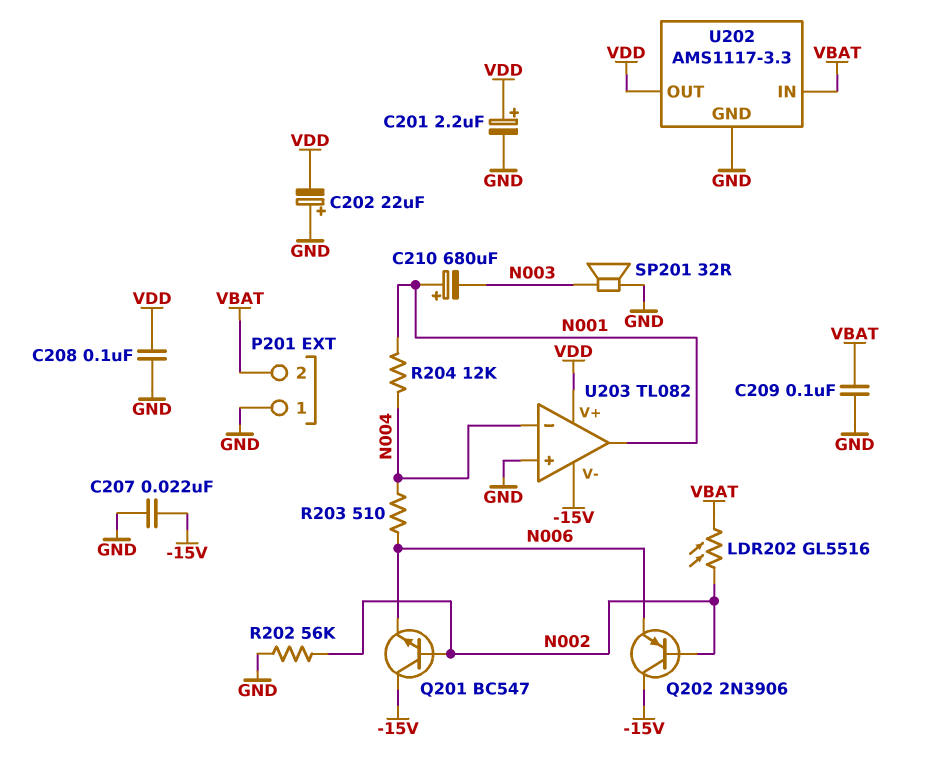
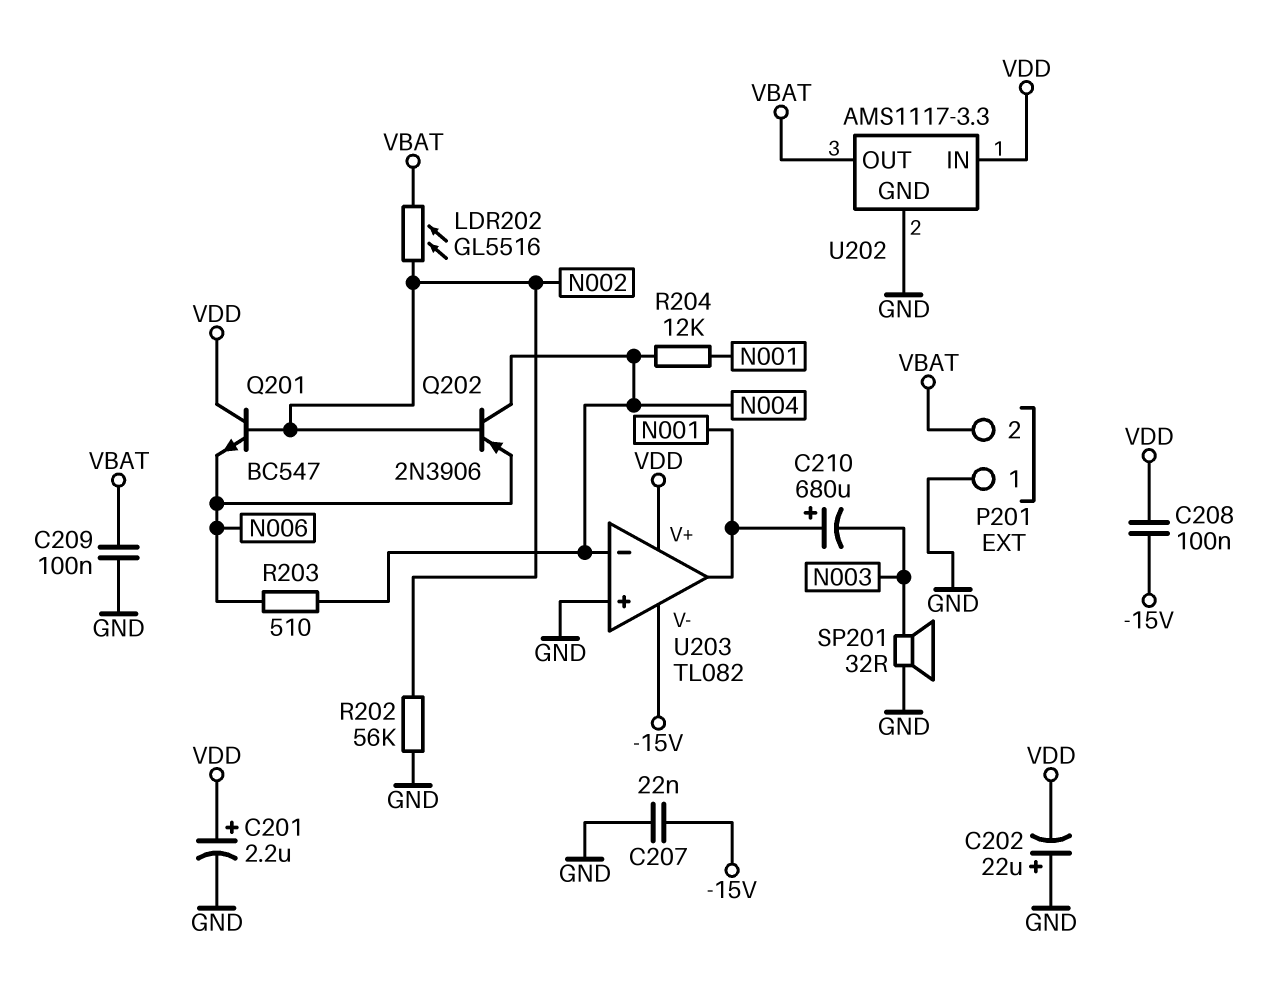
C208: 100nF (GND, VDD) -> 100nF (-15V, VDD)
Q201: NPN BC547 (B N002, C -15V, E N006) -> NPN BC547 (B N002, C VDD, E N006)
Q202: PNP 2N3906 (B N002, C -15V, E N006) -> PNP 2N3906 (B N002, C N004, E N006)
U202 pin IN: VBAT -> VDD
U202 pin OUT: VDD -> VBAT

